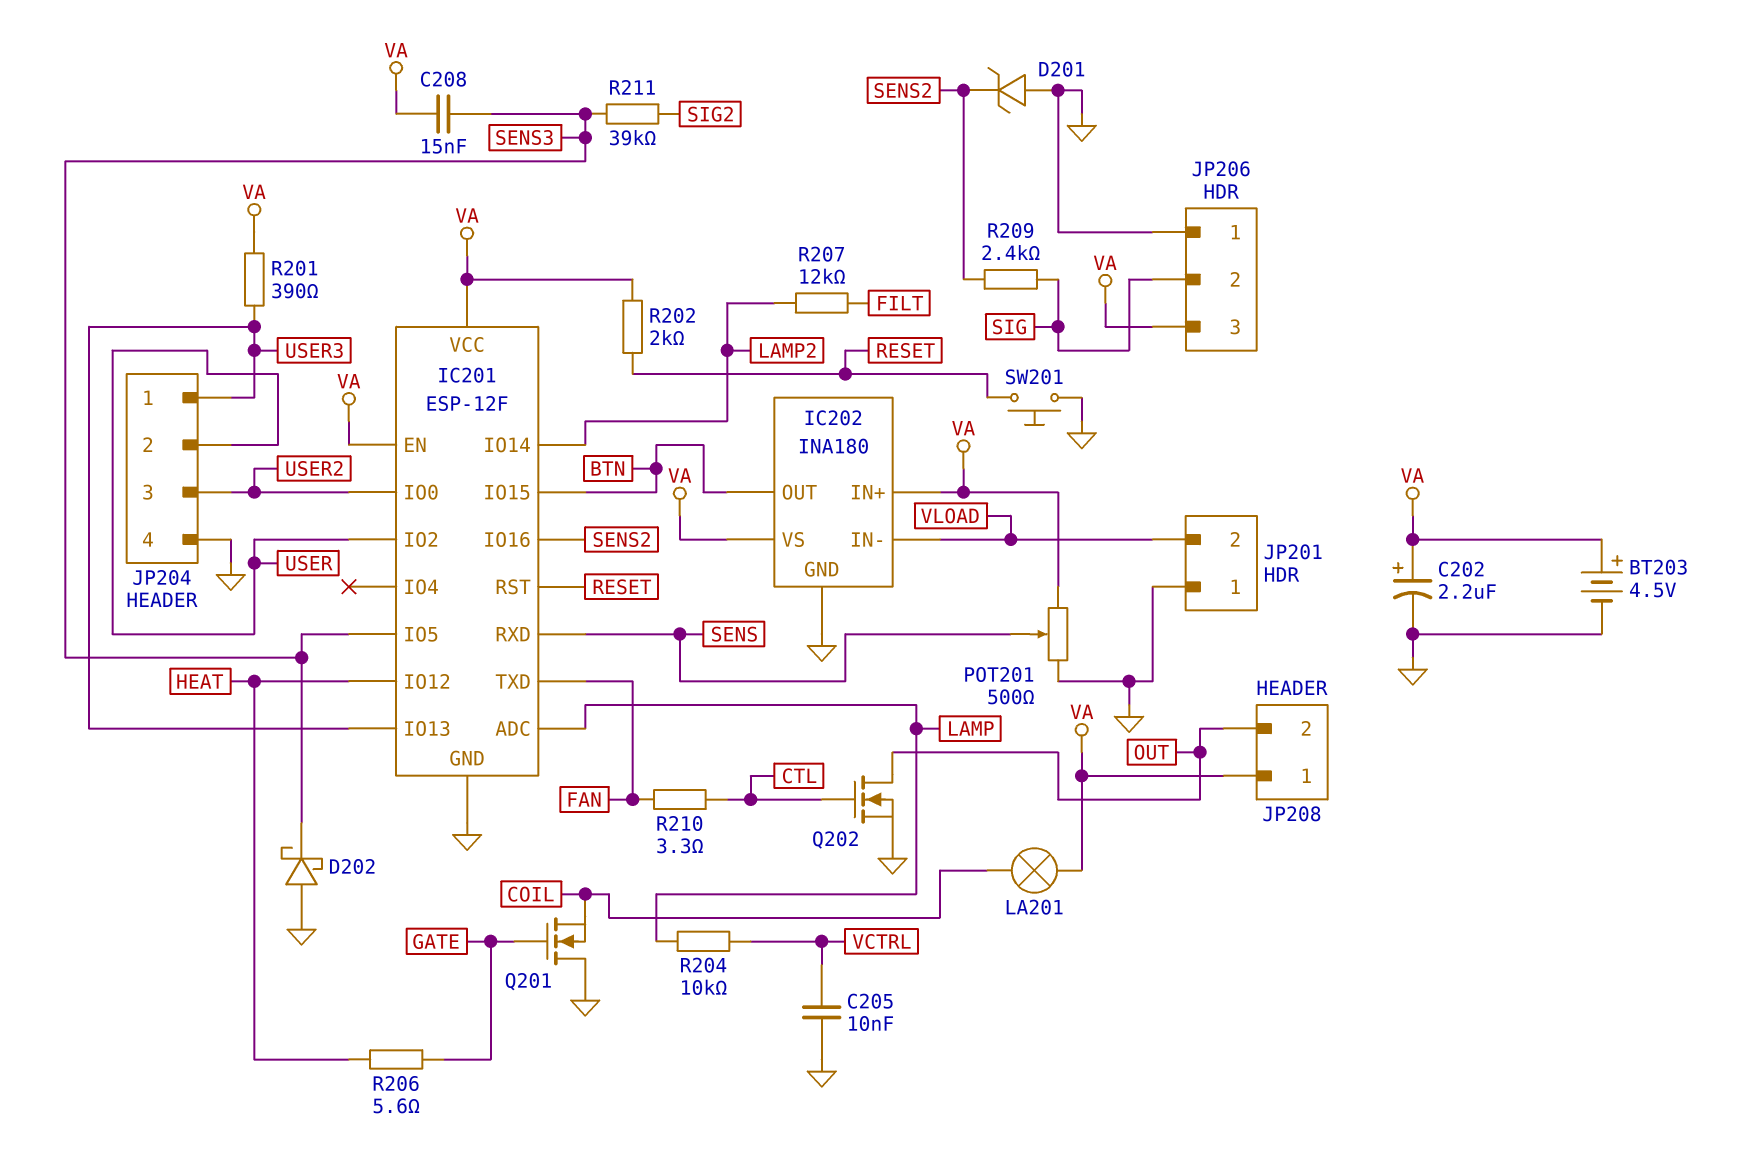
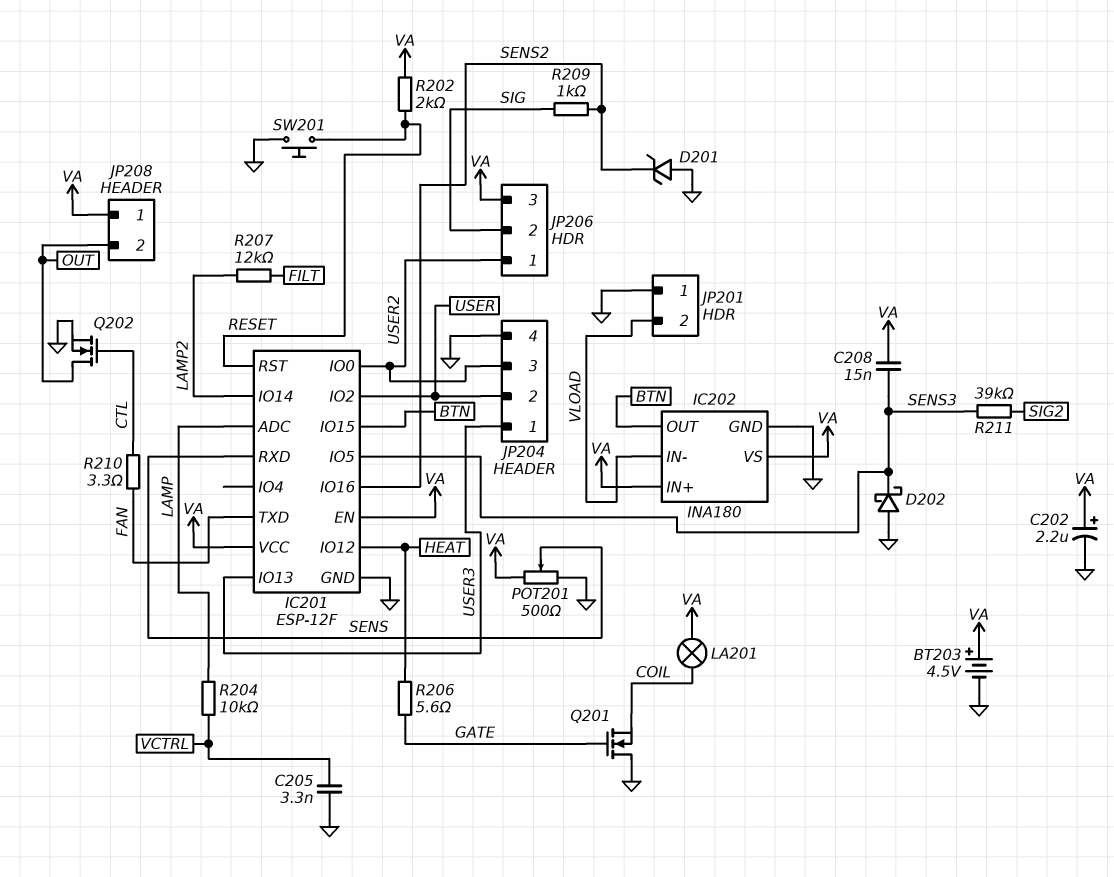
C205: 10nF (GND, VCTRL) -> 3.3nF (GND, VCTRL)
JP206 pin 1: GND -> USER2
R201: 390 (USER3, VA) -> none
R209: 2.4k (SENS2, SIG) -> 1k (SENS2, SIG)

